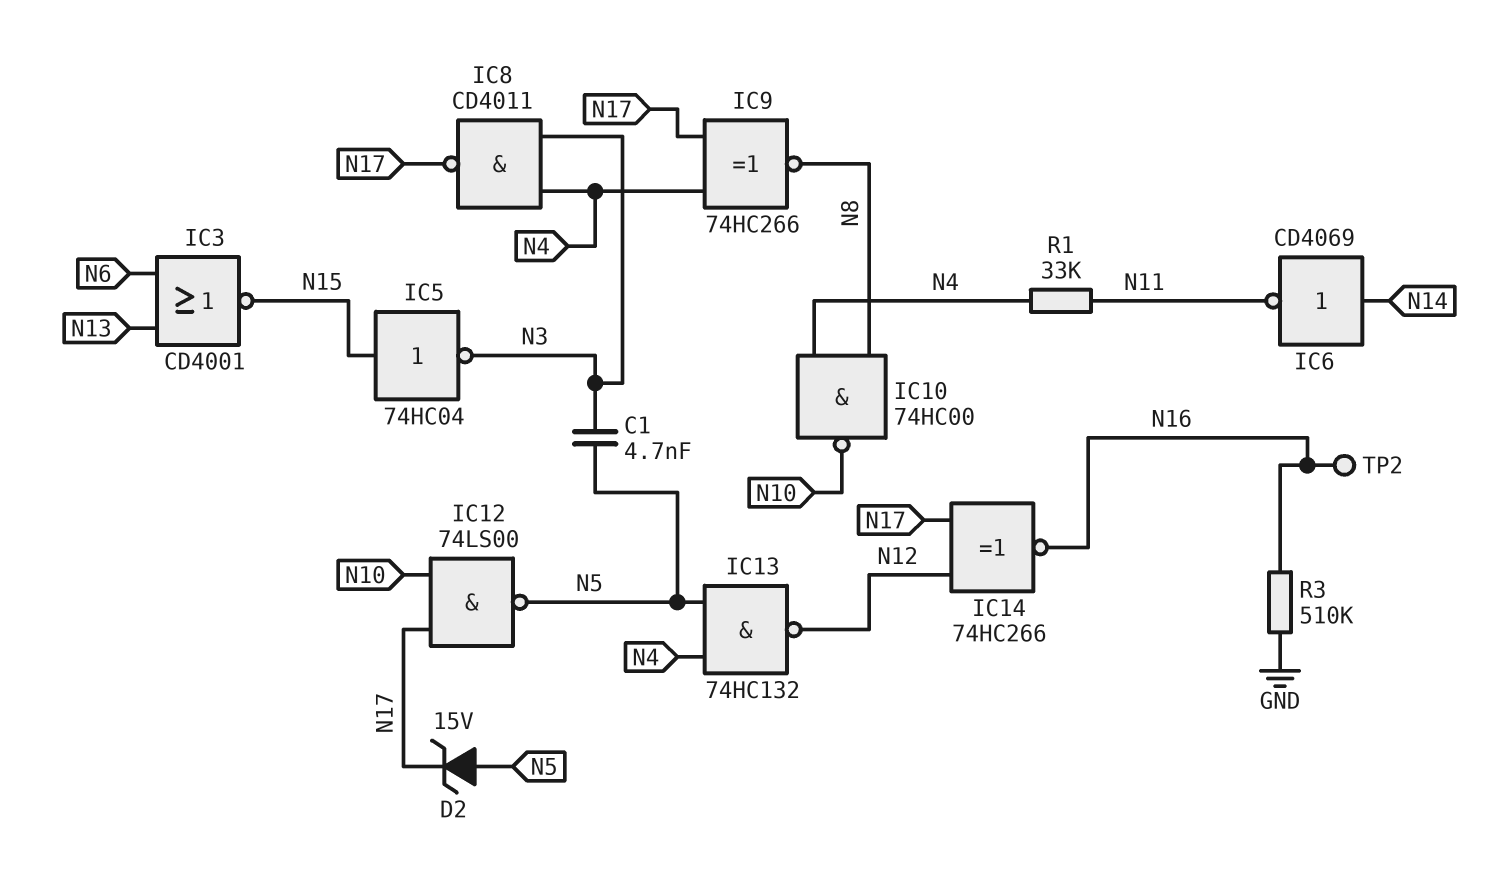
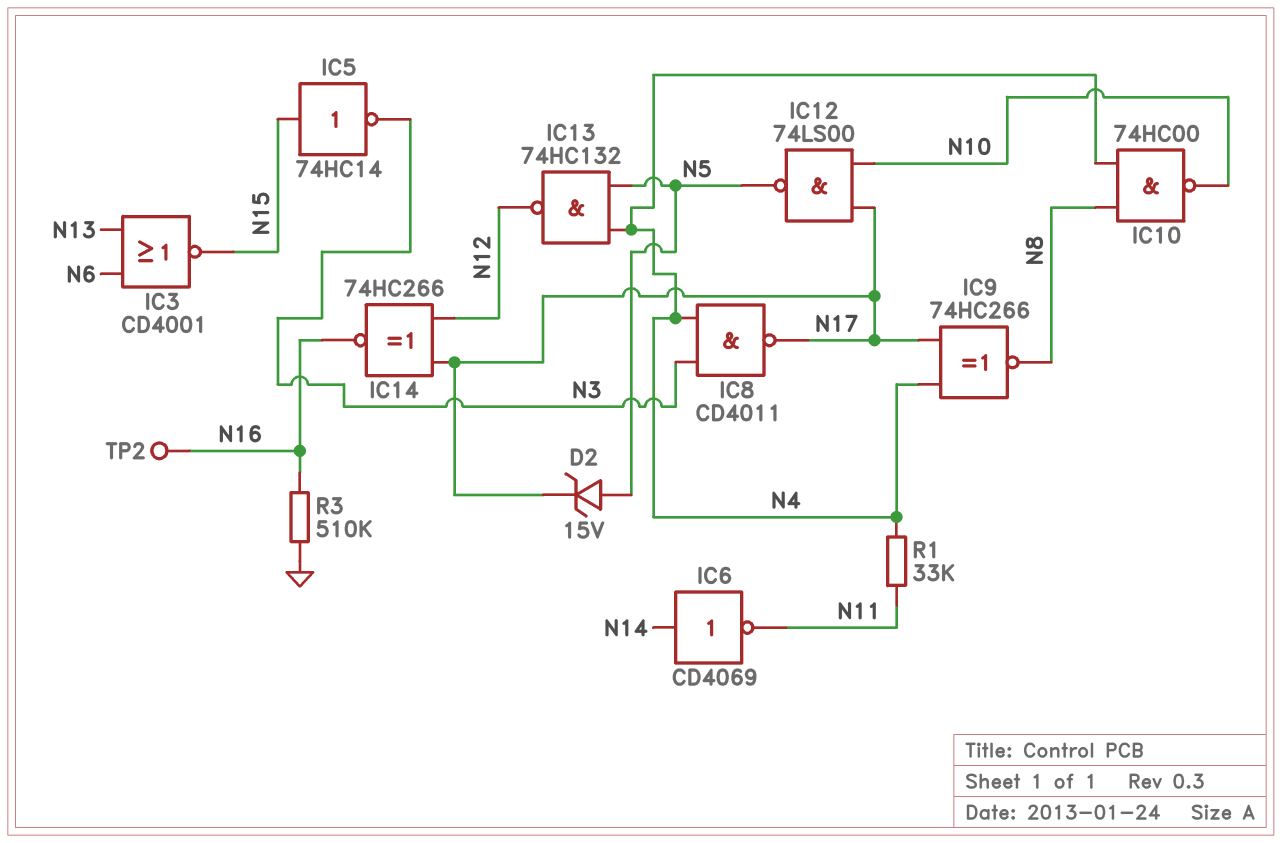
C1: 4.7nF (N3, N5) -> none
IC5: NOT 74HC04 (in N15, out N3) -> NOT 74HC14 (in N15, out N3)

